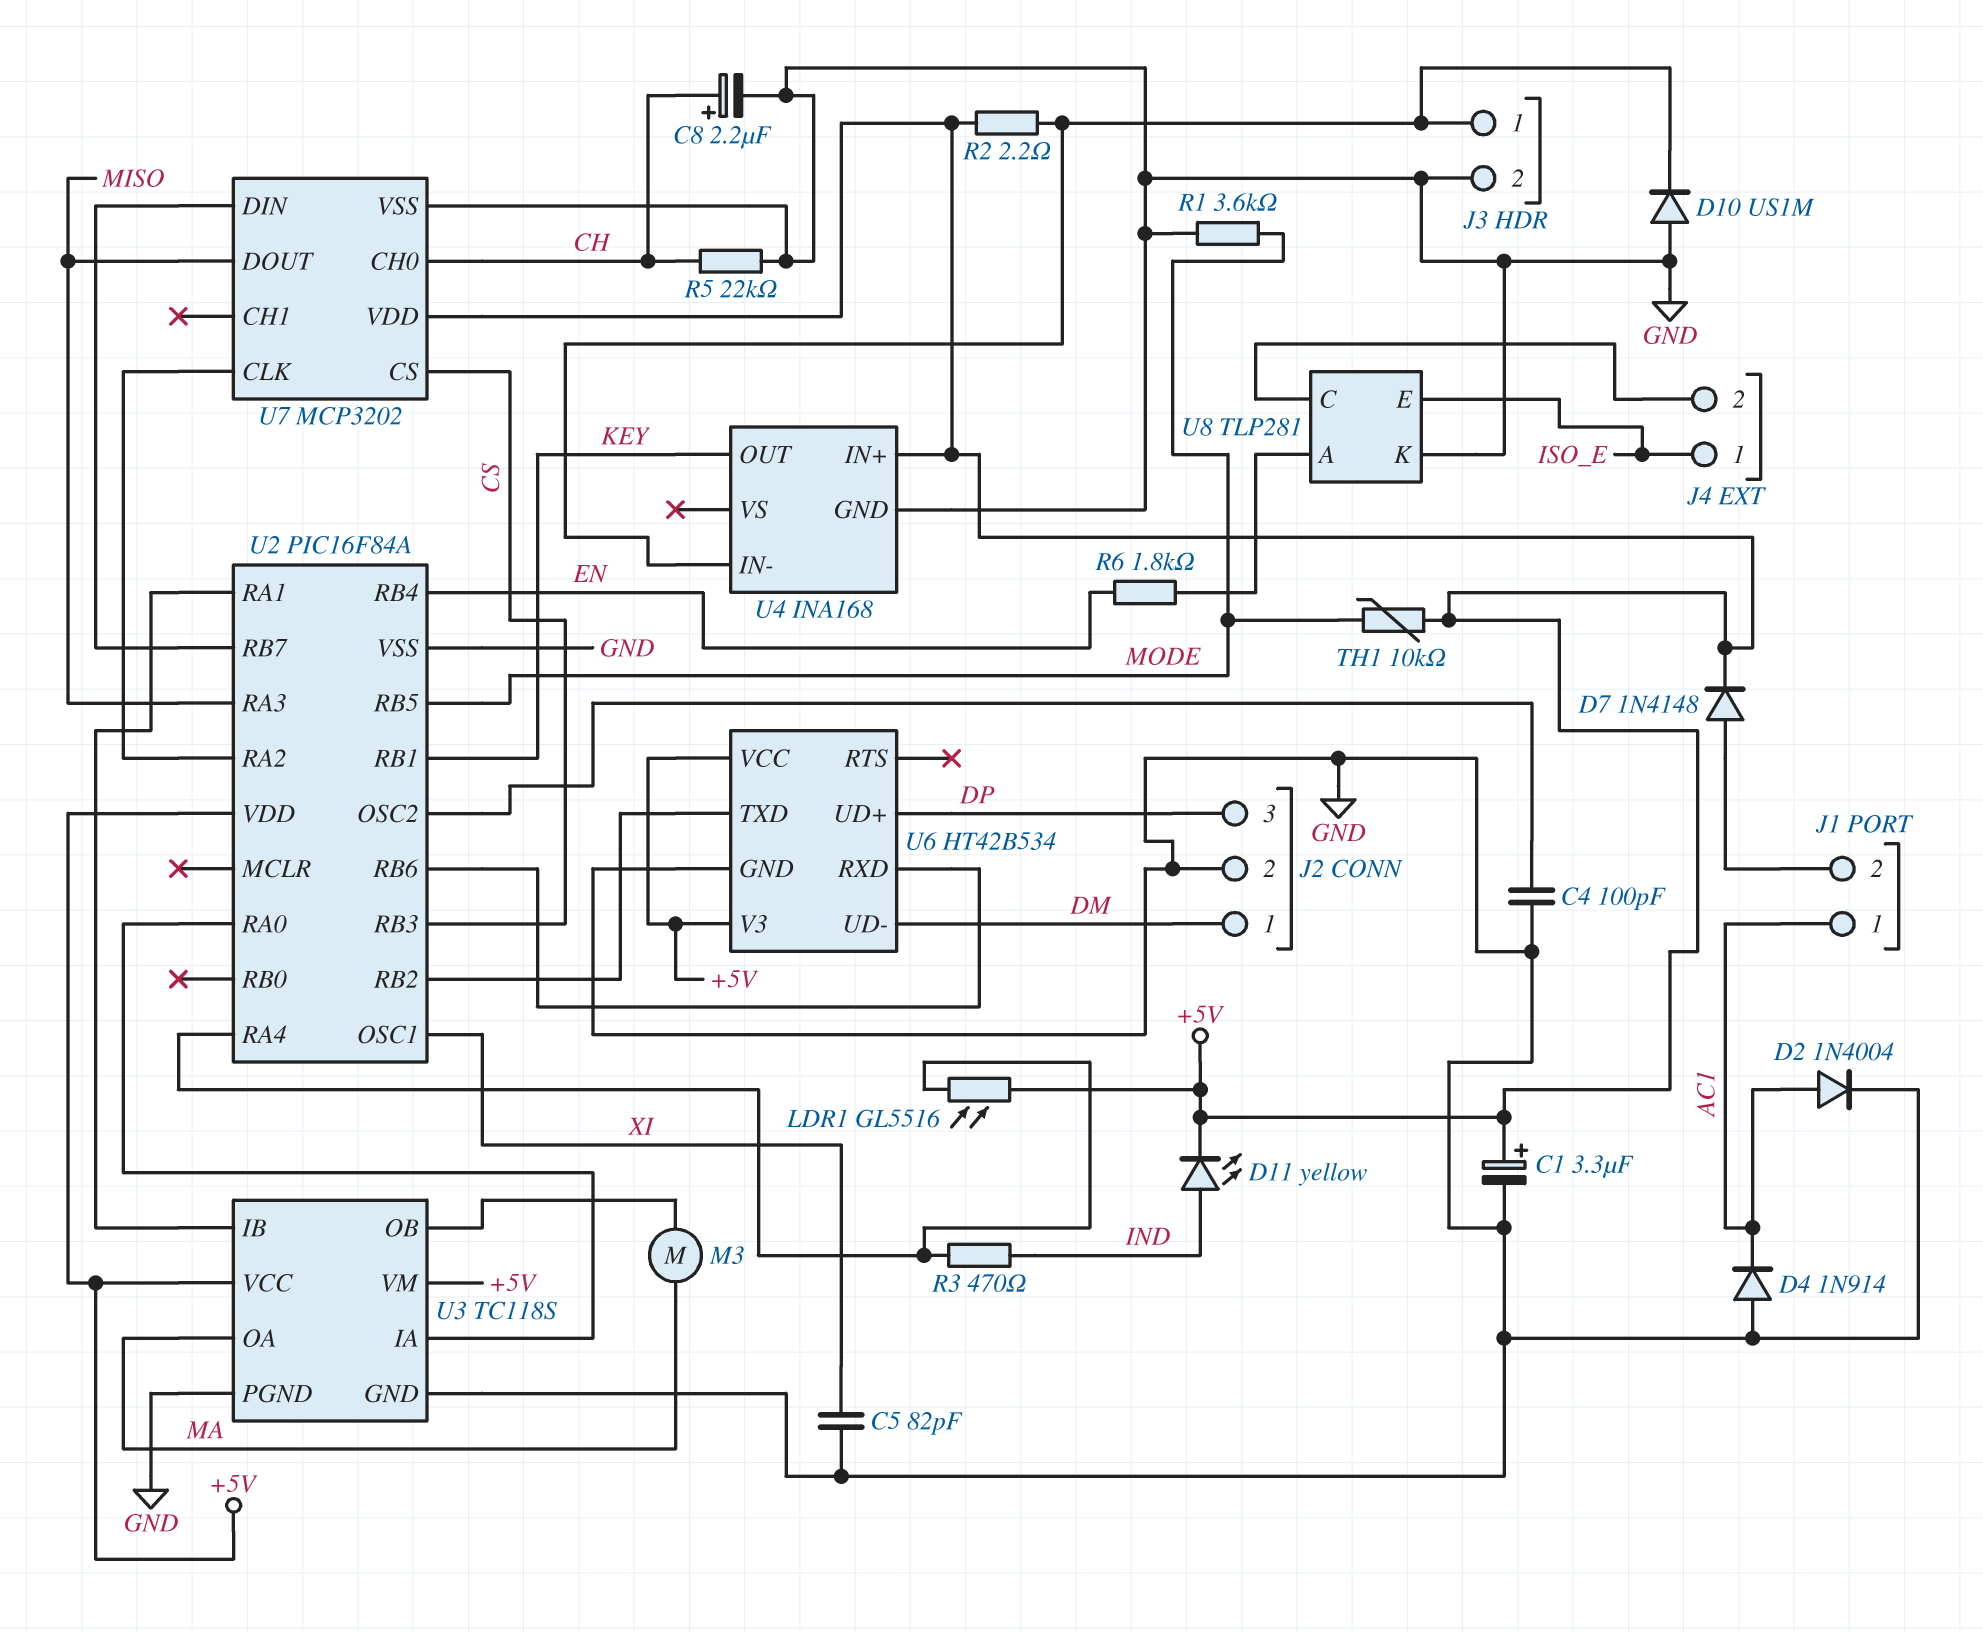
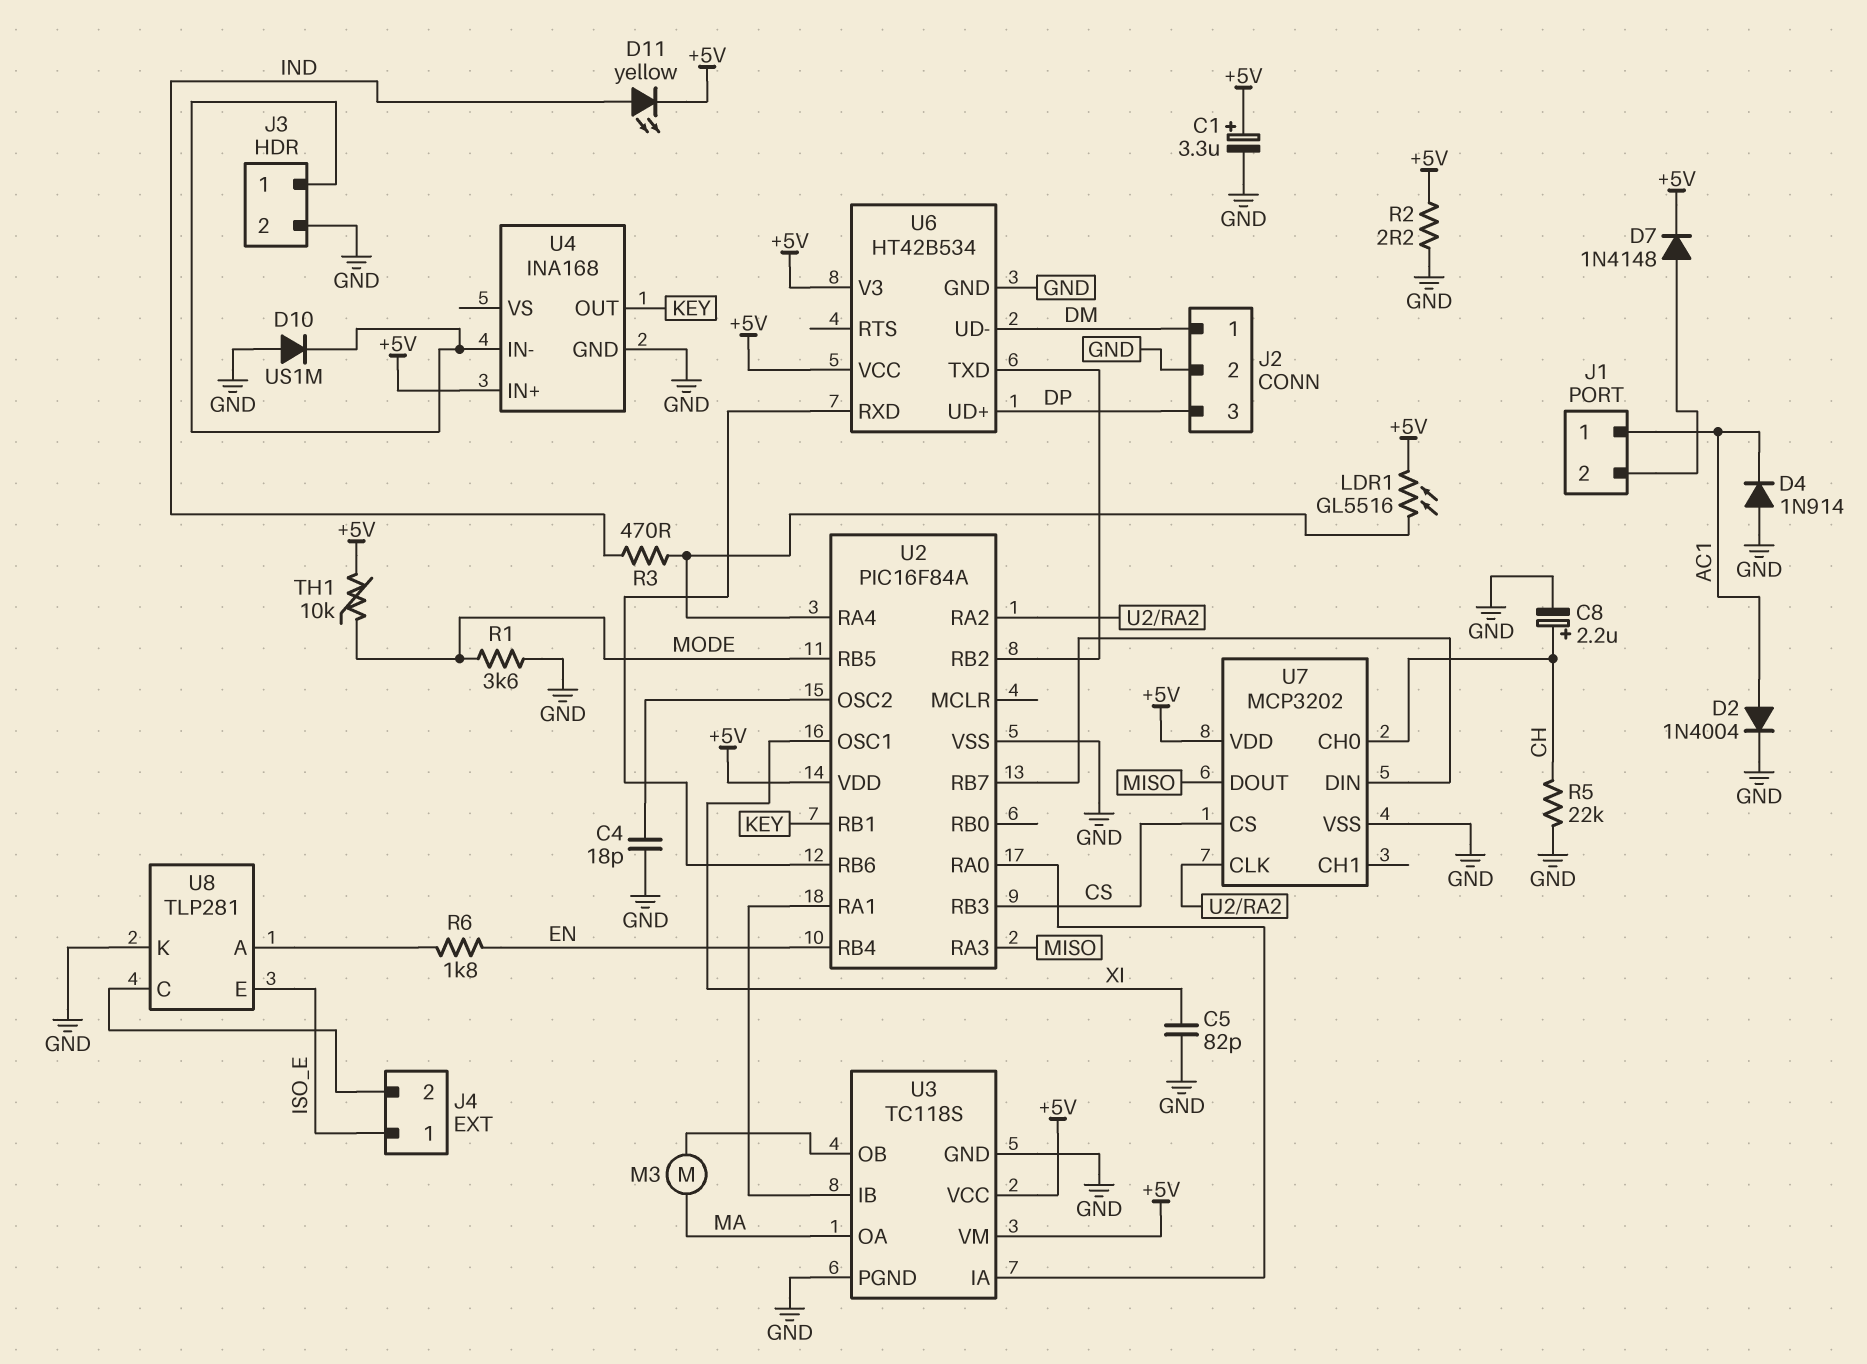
C4: 100pF (GND, U2/OSC2) -> 18pF (GND, U2/OSC2)
R2: 2.2 (+5V, J3/1) -> 2.2 (+5V, GND)

